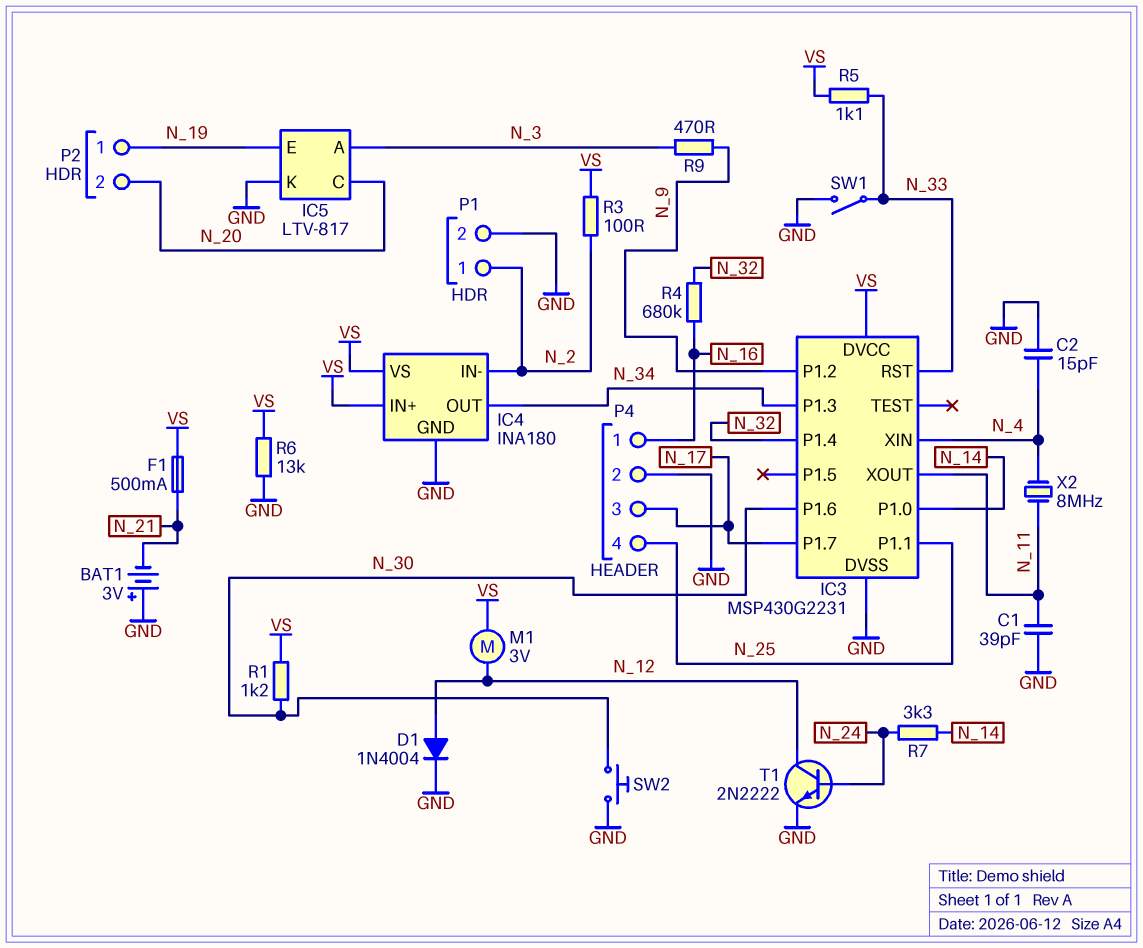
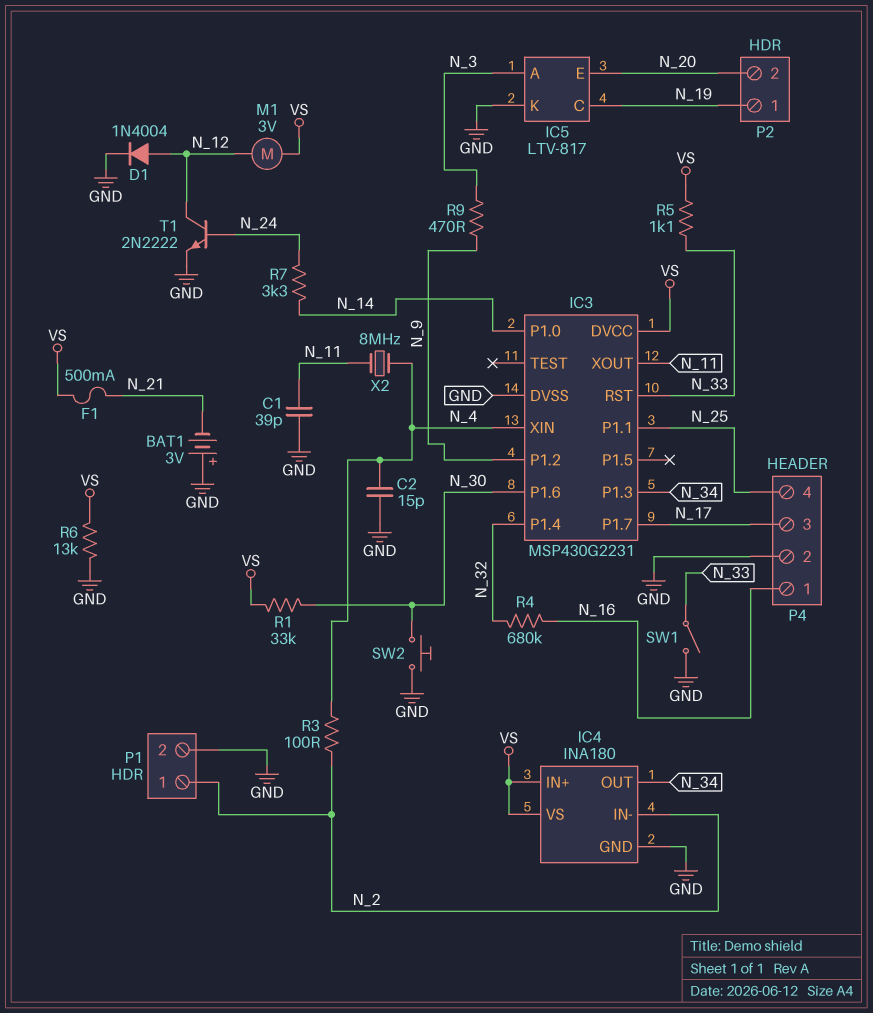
IC5 pin C: N_20 -> N_19
IC5 pin E: N_19 -> N_20
R1: 1.2k (N_30, VS) -> 33k (N_30, VS)
R3: 100 (N_2, VS) -> 100 (N_2, N_4)

